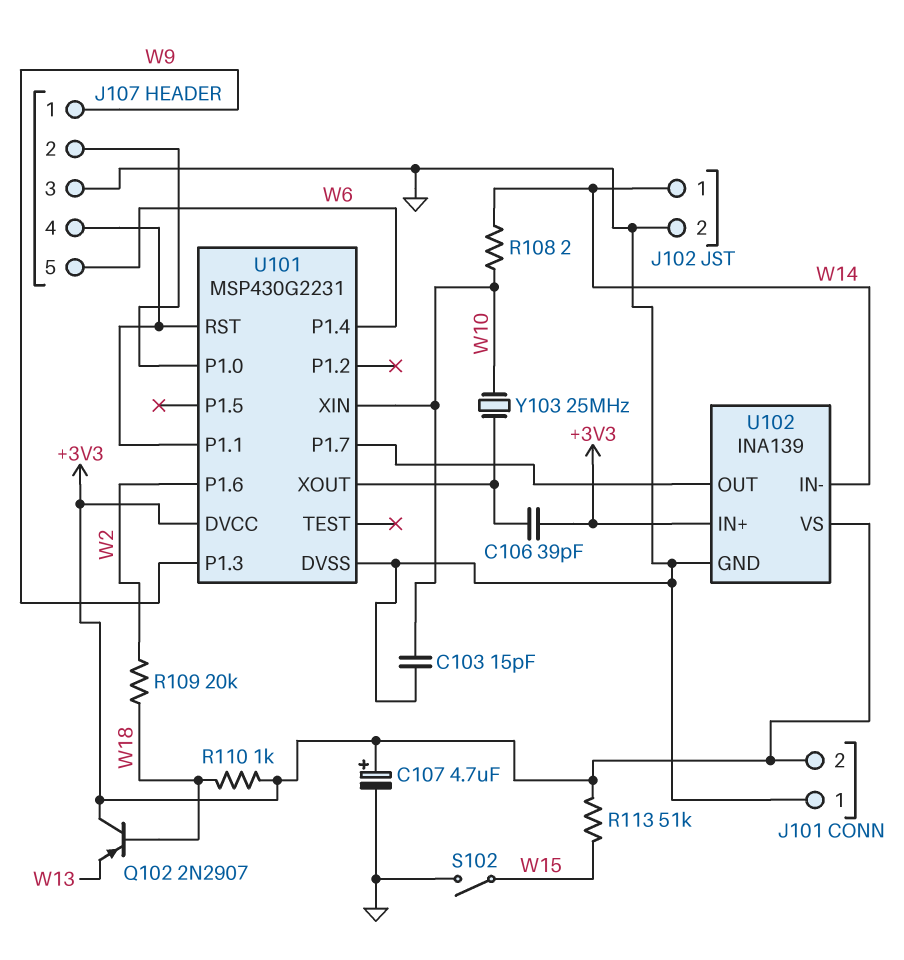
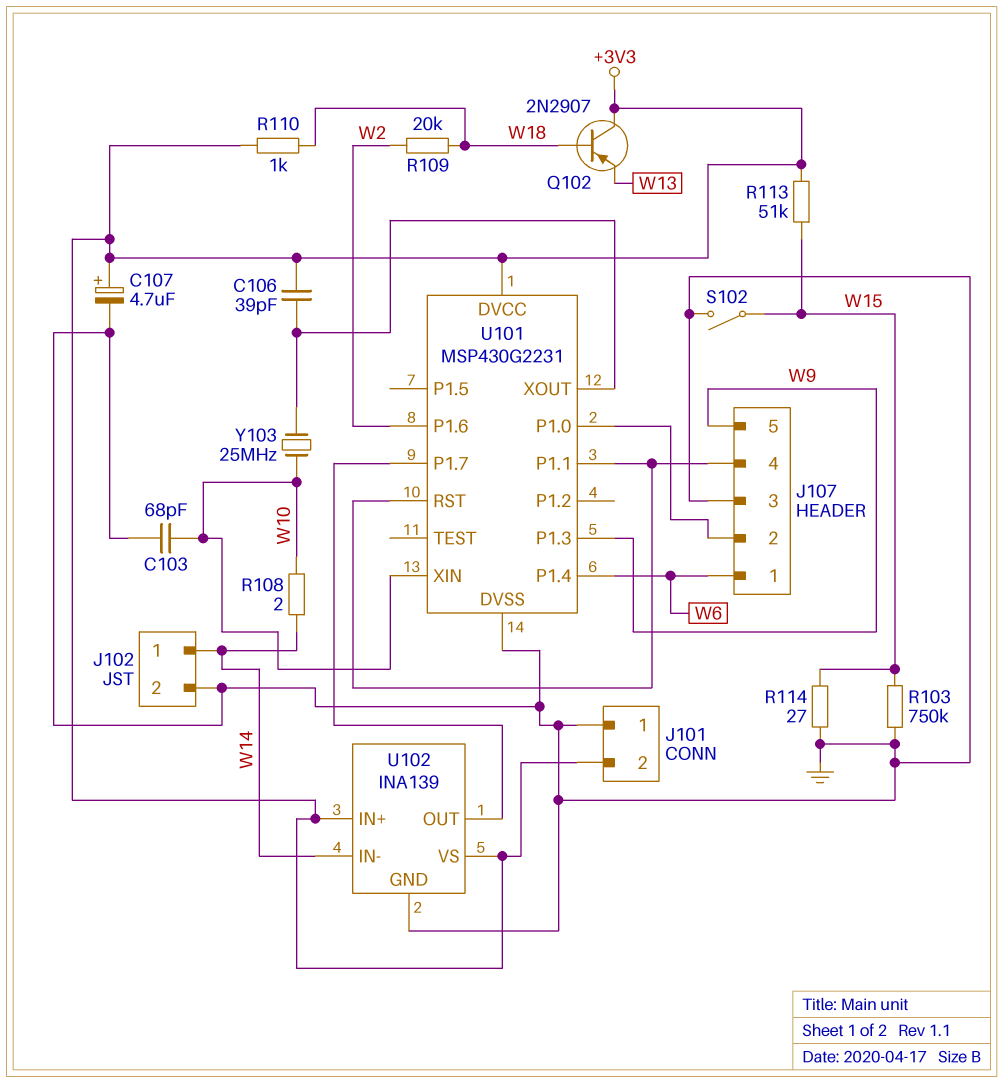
C103: 15pF (GND, W10) -> 68pF (GND, W10)
J107 pin 1: W9 -> W6
J107 pin 5: W6 -> W9
R103: none -> 750k (GND, W15)
R114: none -> 27 (GND, W15)

